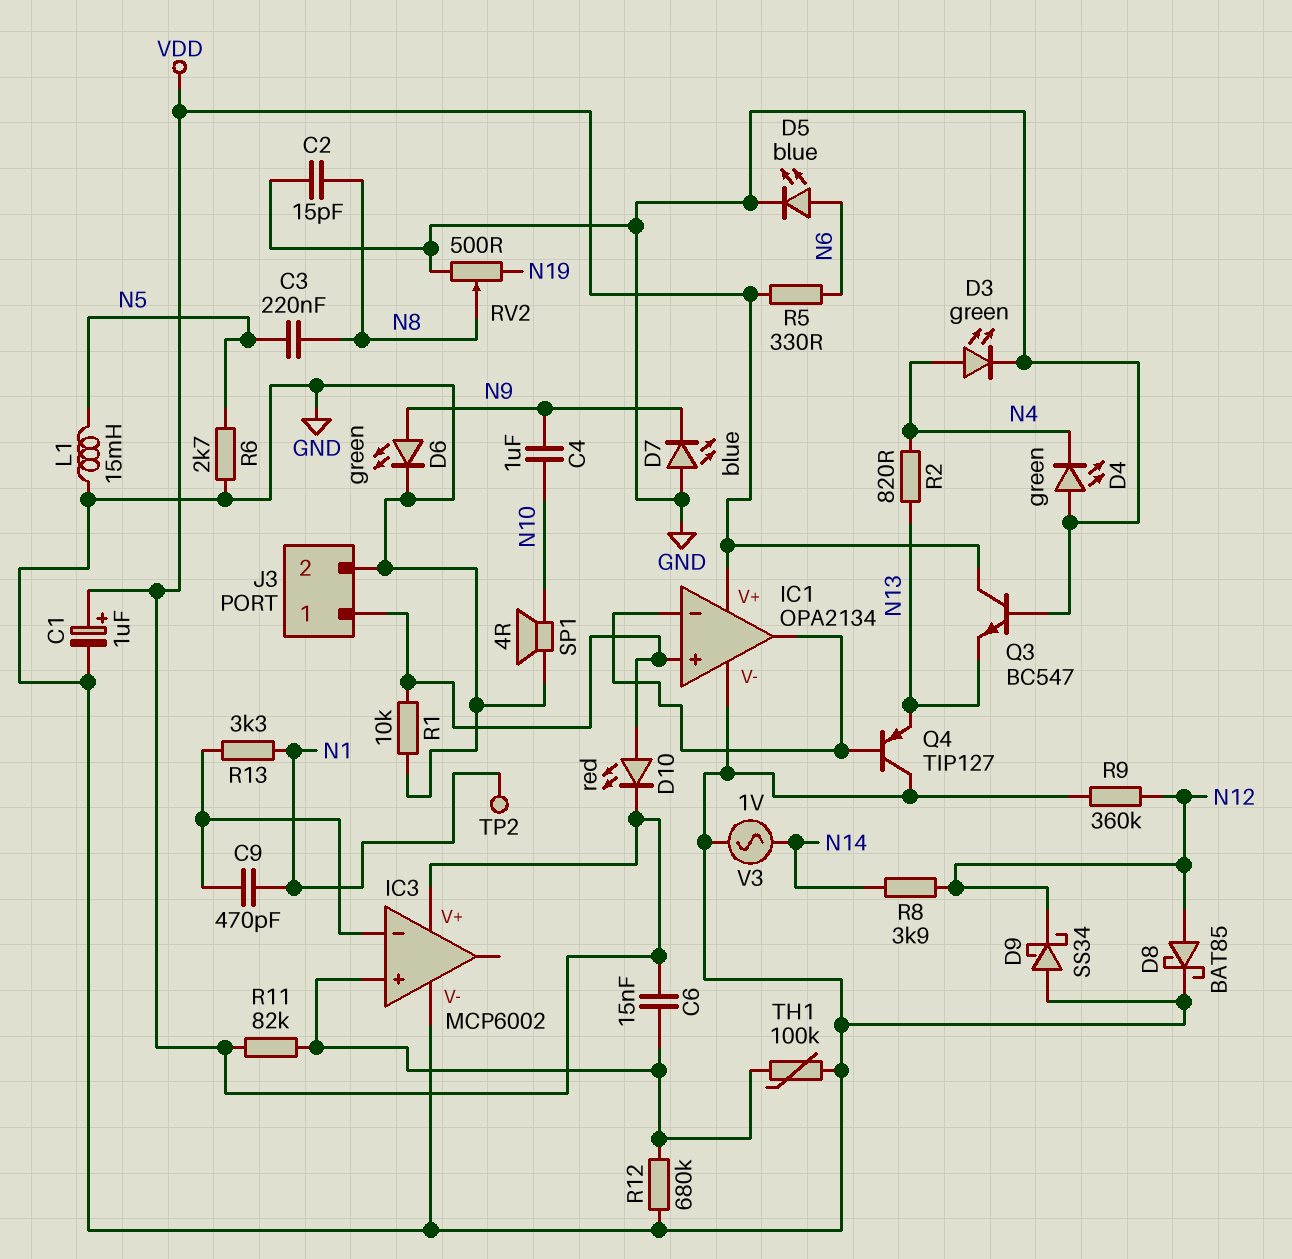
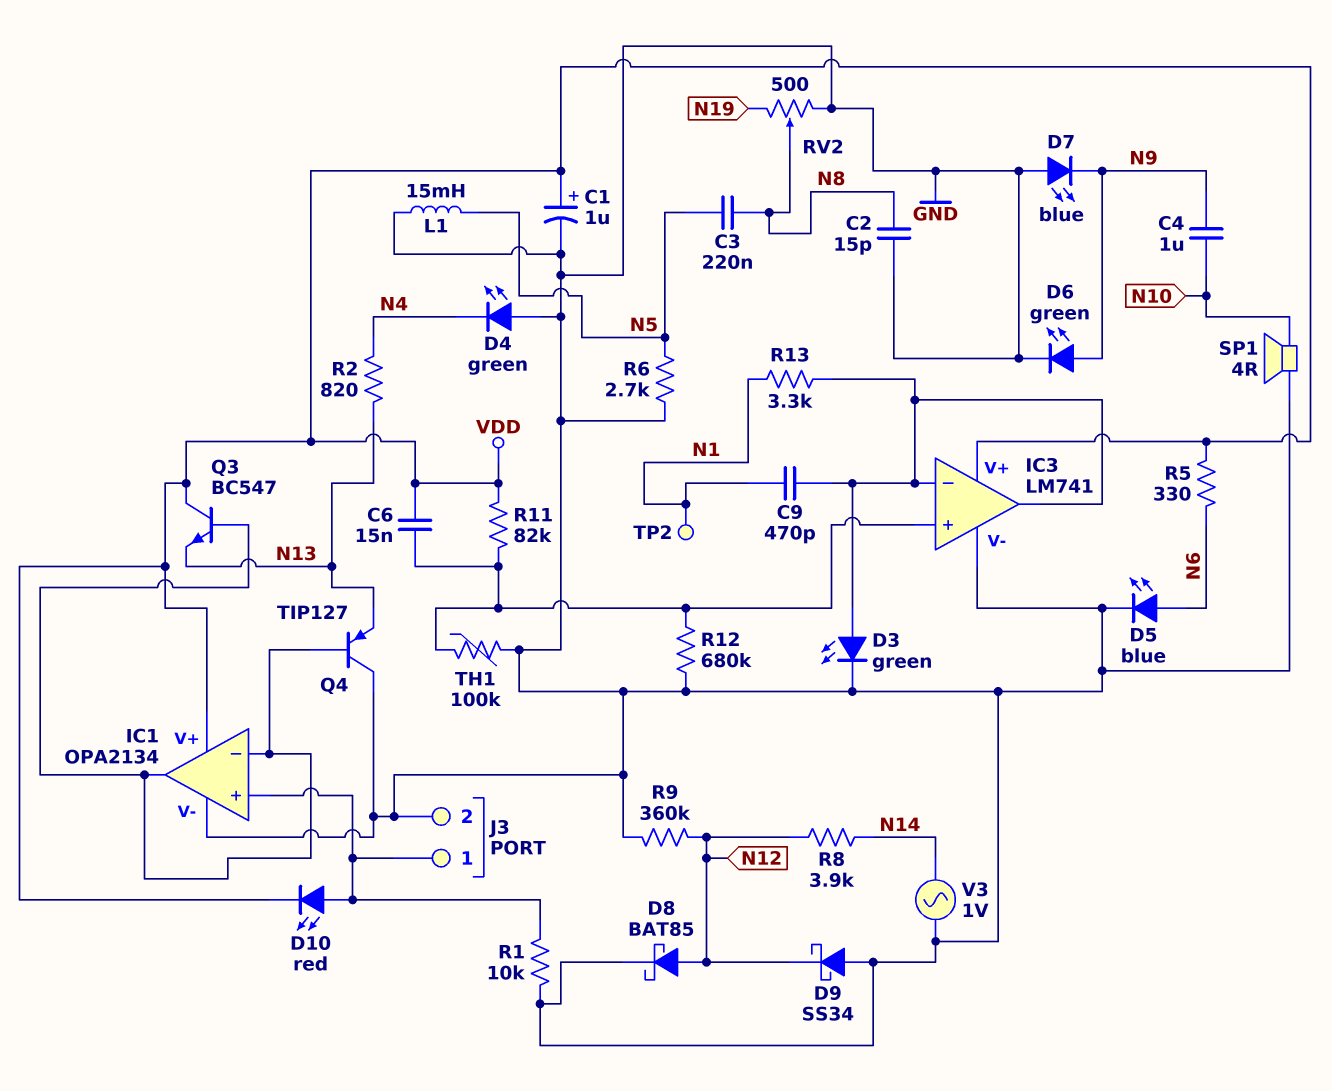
D3: LED green (A N4, K GND) -> LED green (A IC3/in-, K GND)
IC3: MCP6002 -> LM741
IC3 pin out: none -> IC3/in-
Q3: NPN BC547 (B GND, C VDD, E N13) -> NPN BC547 (B IC1/in-, C VDD, E N13)

